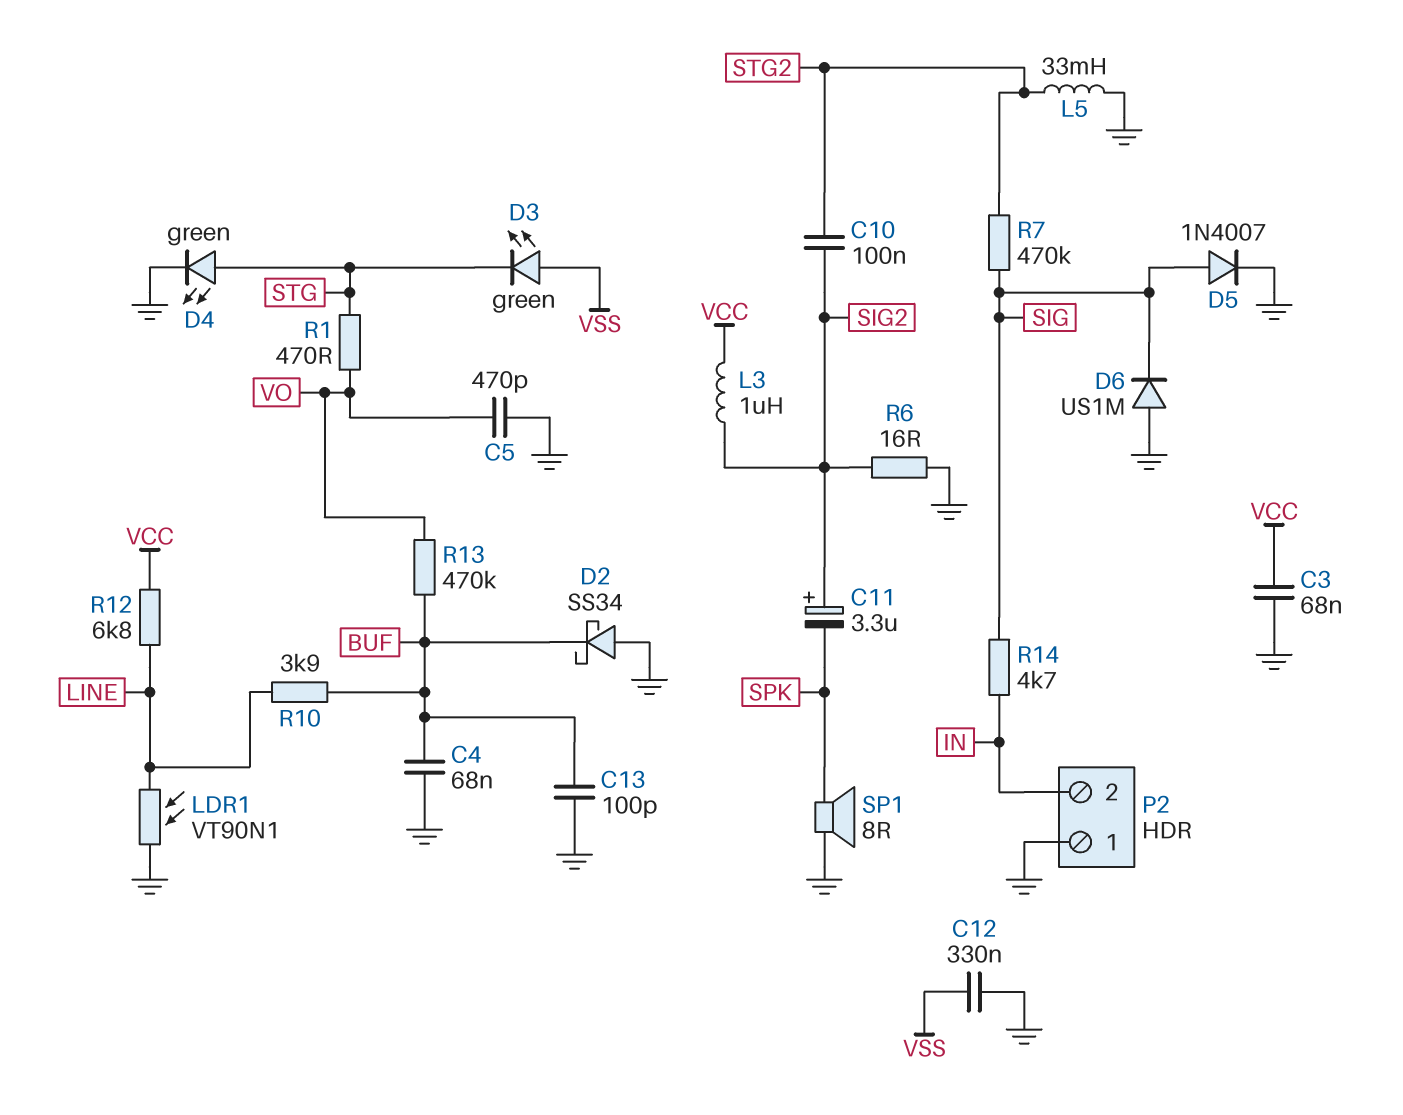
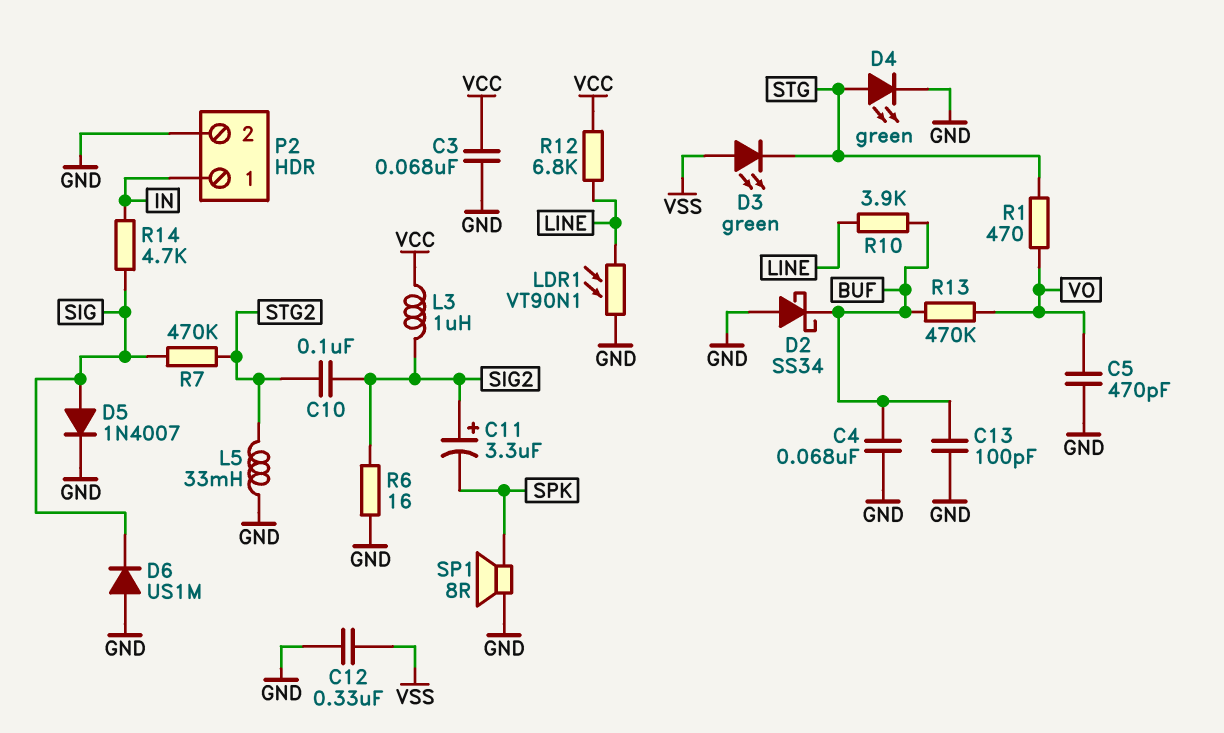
P2 pin 1: GND -> IN
P2 pin 2: IN -> GND

